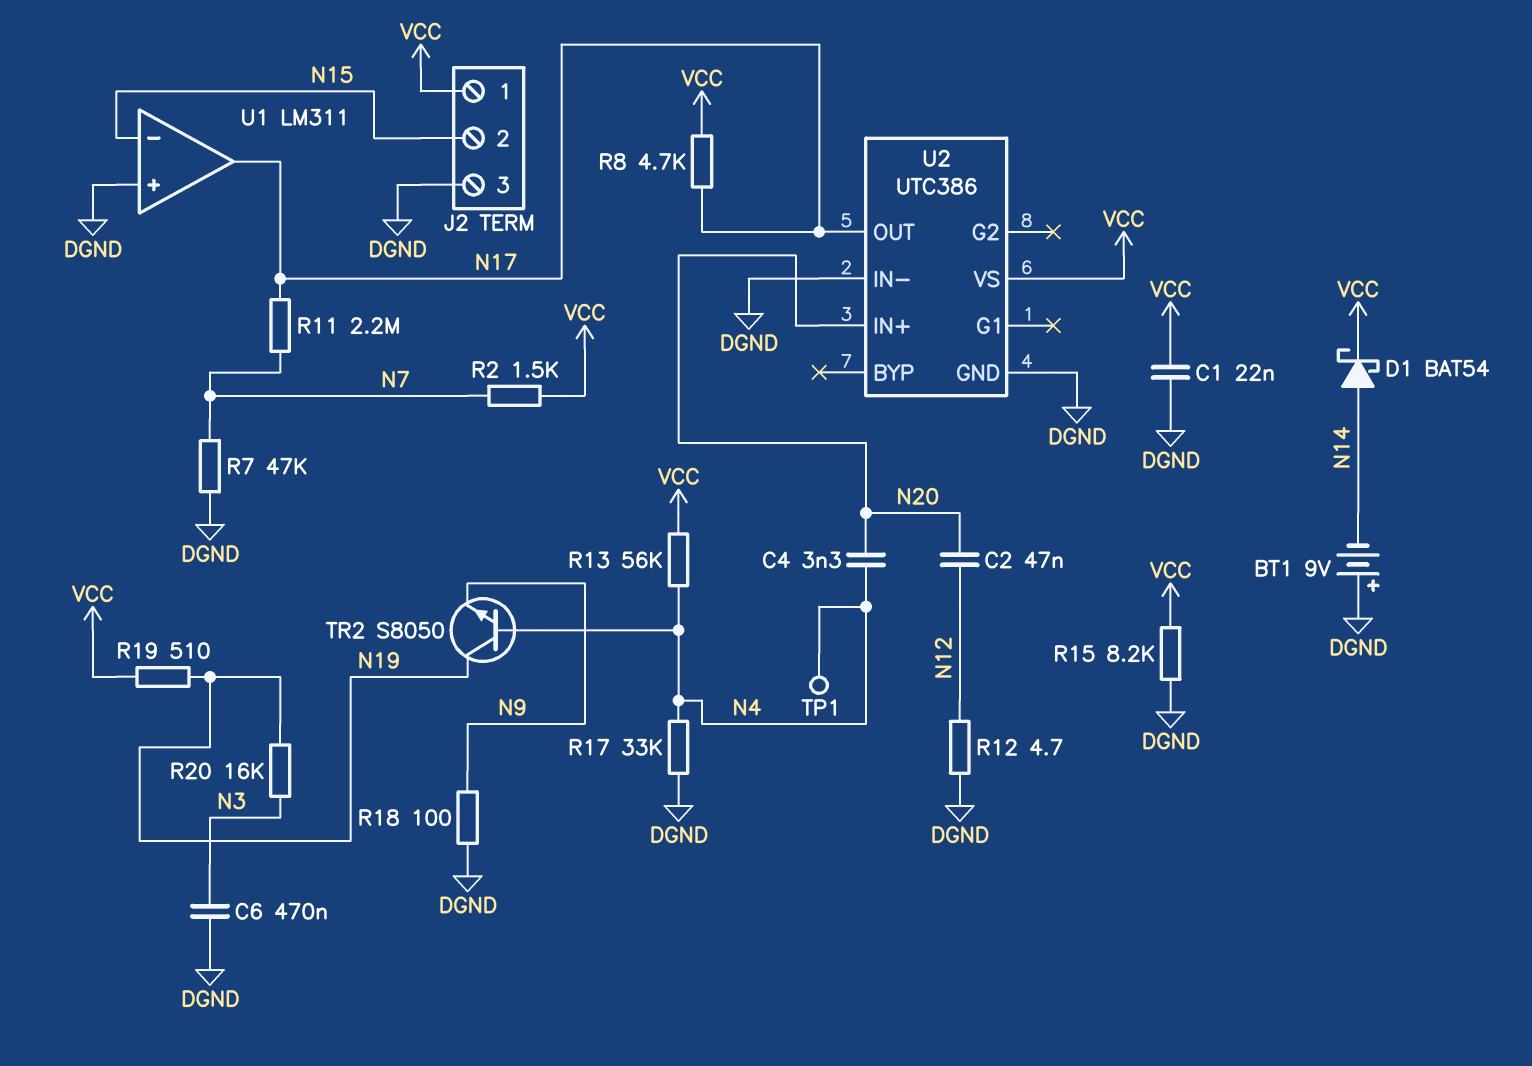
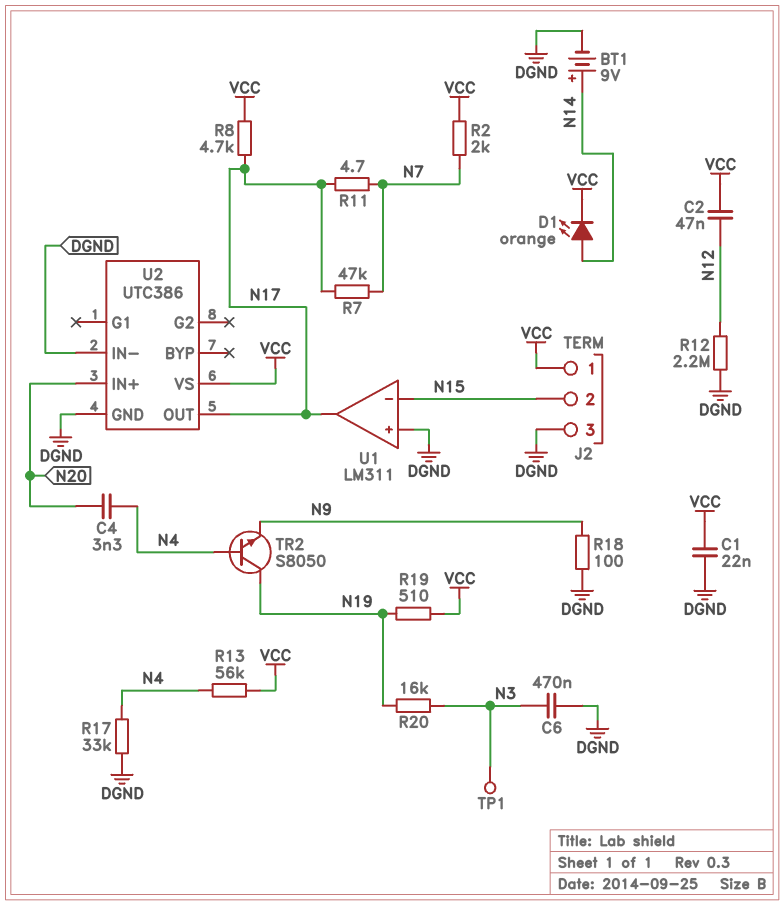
BT1: 9V (plus DGND, minus N14) -> 9V (plus N14, minus DGND)
C2: 47nF (N12, N20) -> 47nF (N12, VCC)
D1: schottky BAT54 (A N14, K VCC) -> LED orange (A N14, K VCC)
R2: 1.5k (N7, VCC) -> 2k (N7, VCC)
R7: 47k (DGND, N7) -> 47k (N7, N17)
R11: 2.2M (N7, N17) -> 4.7 (N7, N17)
R12: 4.7 (DGND, N12) -> 2.2M (DGND, N12)
R15: 8.2k (DGND, VCC) -> none
TP1: test point (N4) -> test point (N3)

